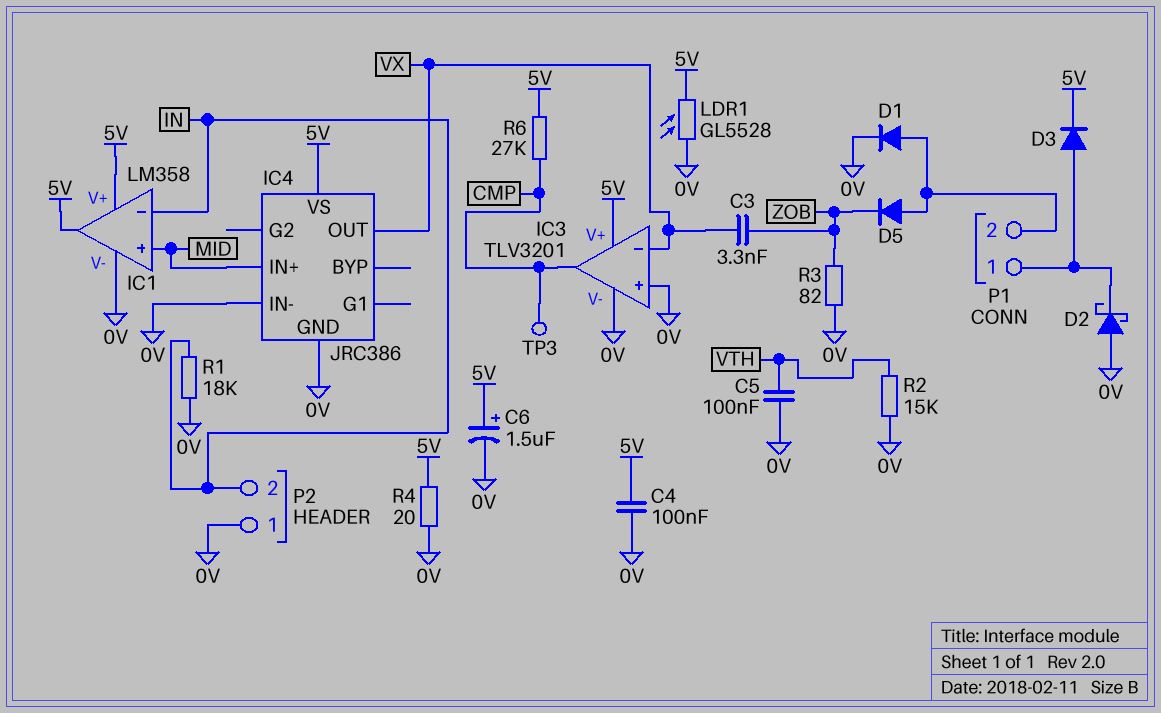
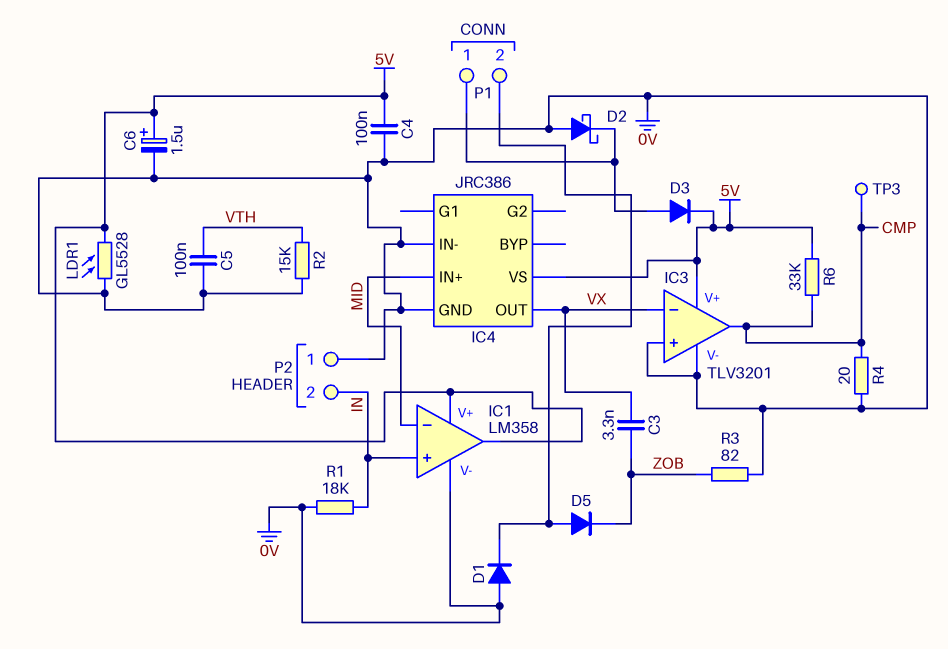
D1: diode (A P1/2, K 0V) -> diode (A 0V, K P1/2)
IC1 pin in+: MID -> IN
IC1 pin in-: IN -> MID
R4: 20 (0V, 5V) -> 20 (0V, CMP)
R6: 27k (5V, CMP) -> 33k (5V, CMP)

